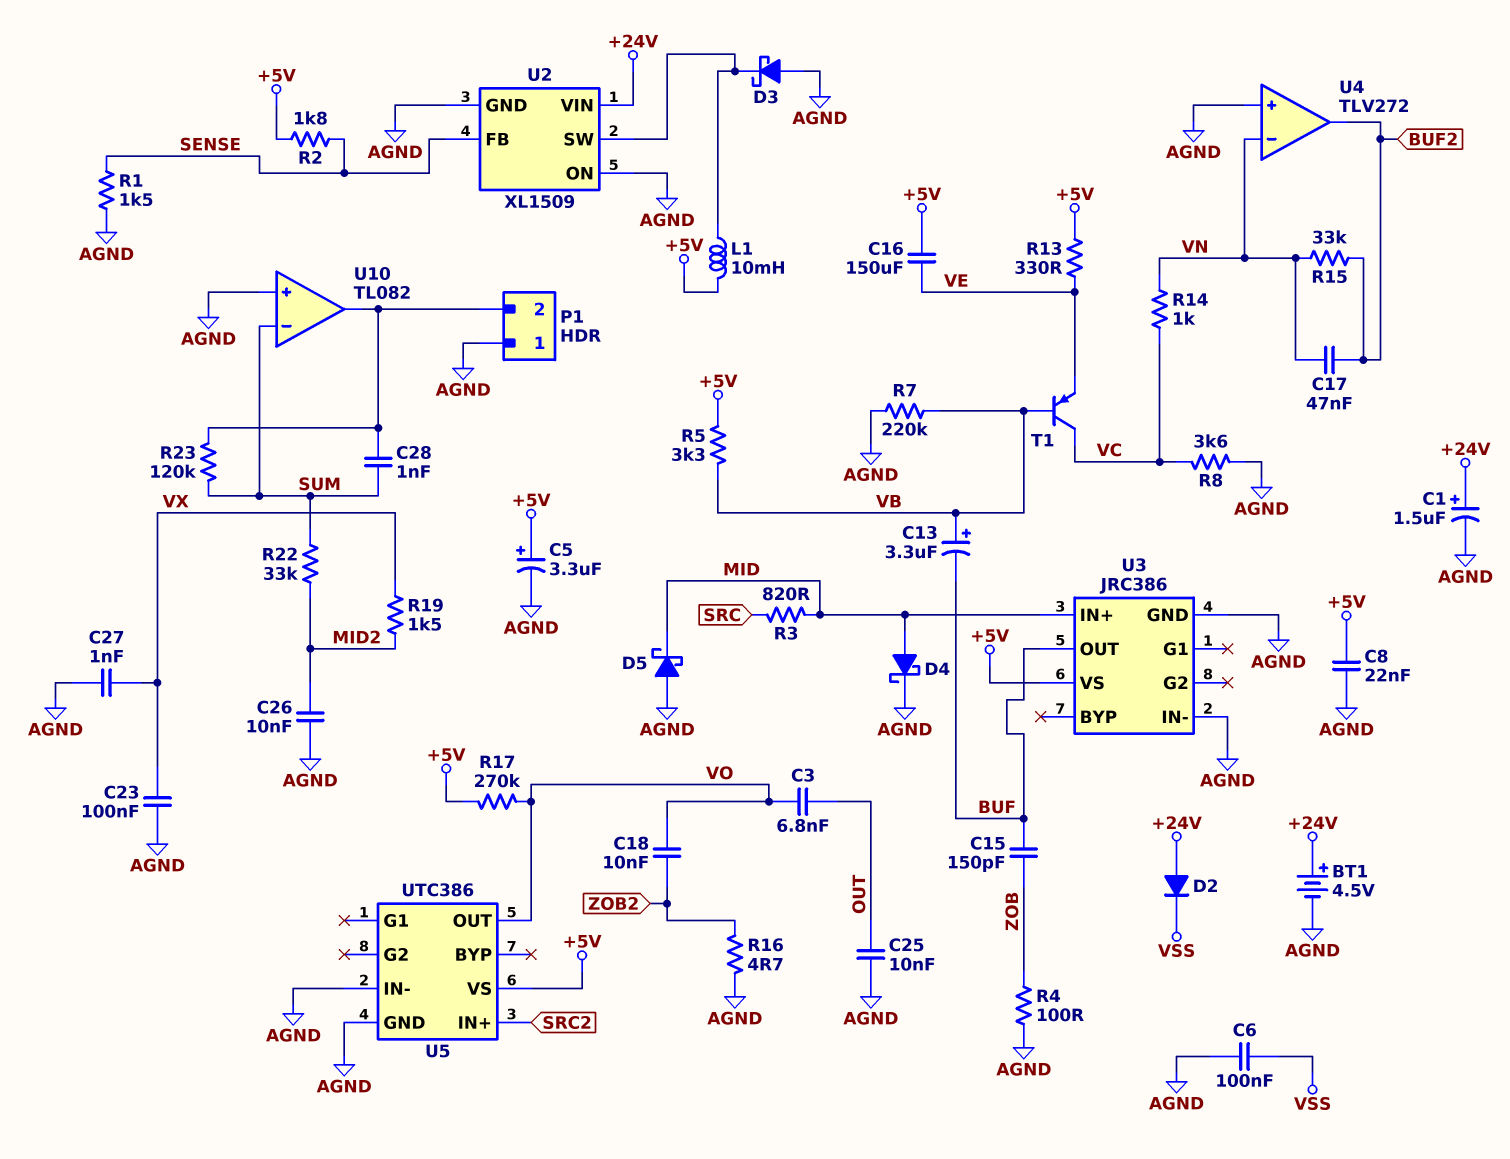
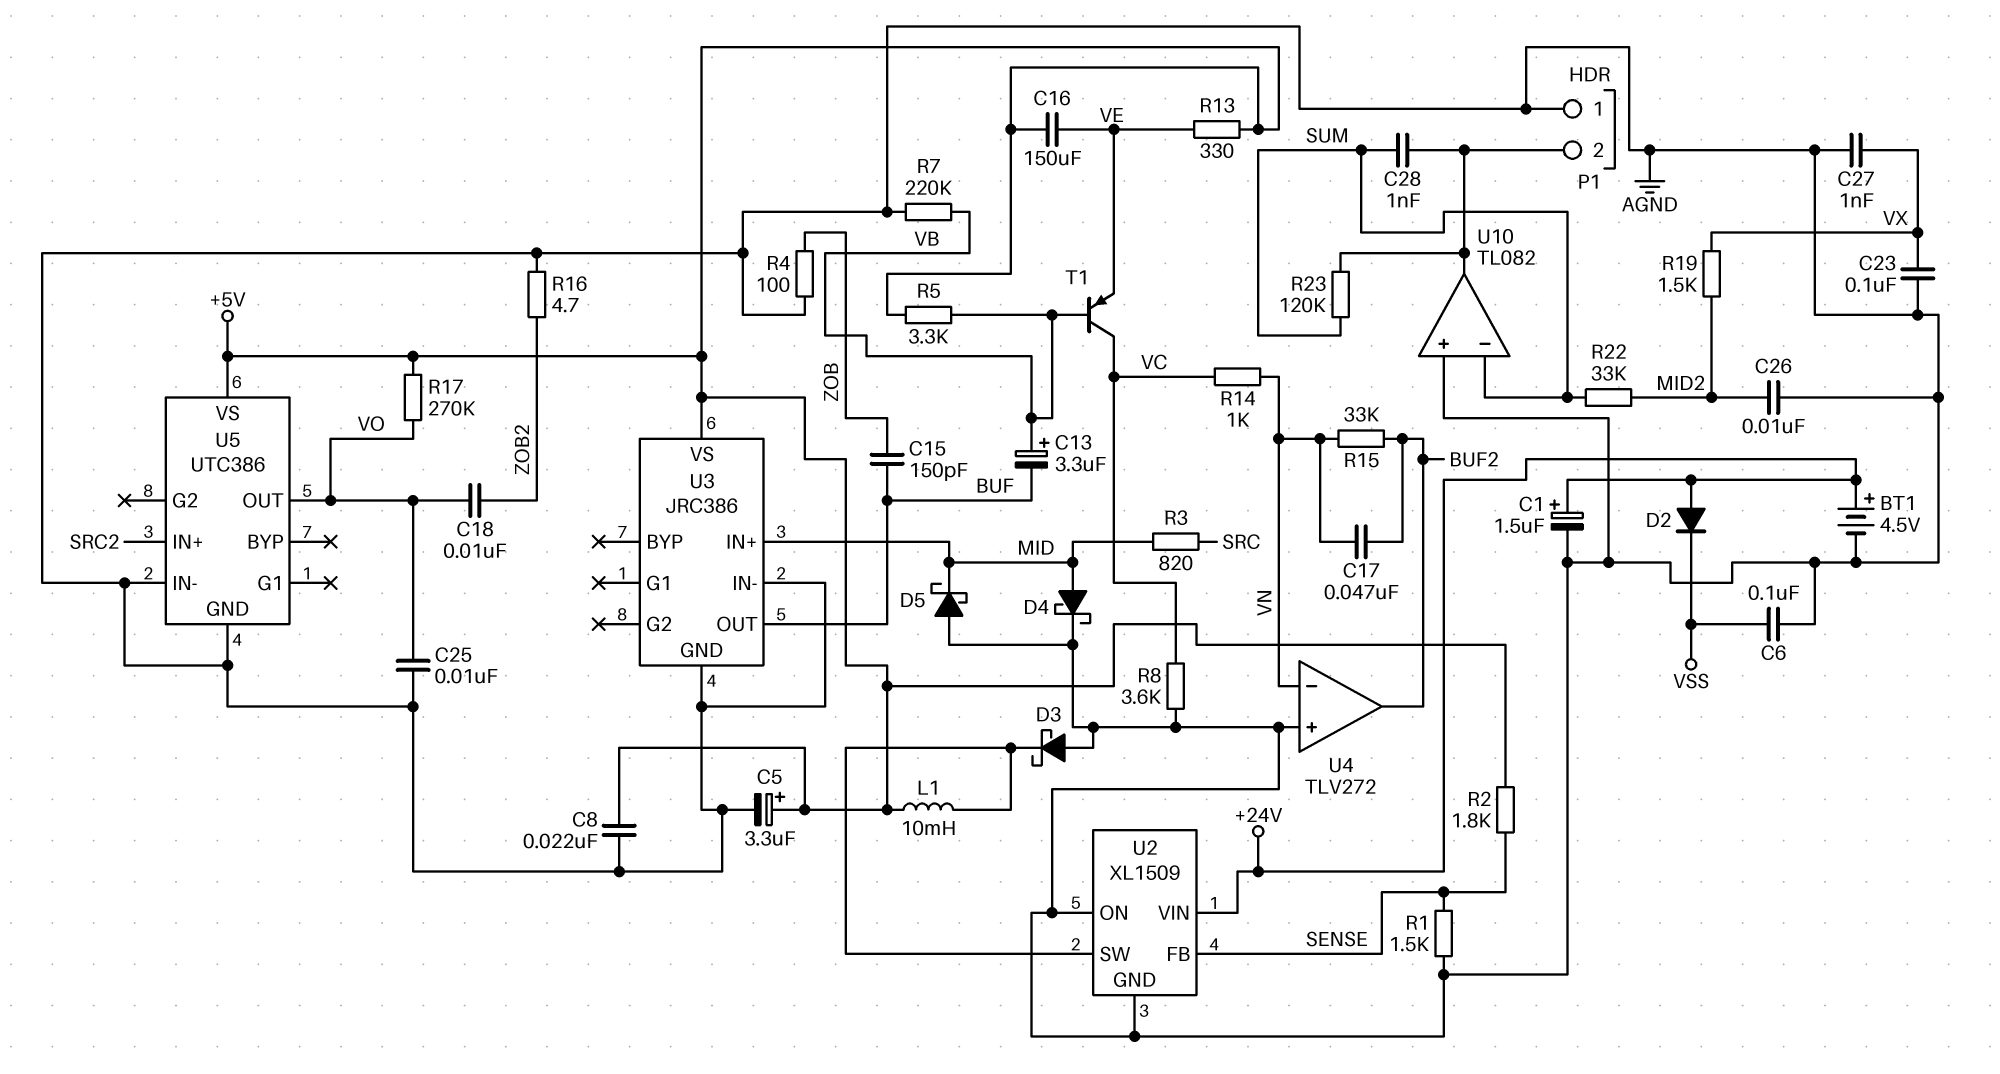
C3: 6.8nF (OUT, VO) -> none
C25: 10nF (AGND, OUT) -> 10nF (AGND, VO)

